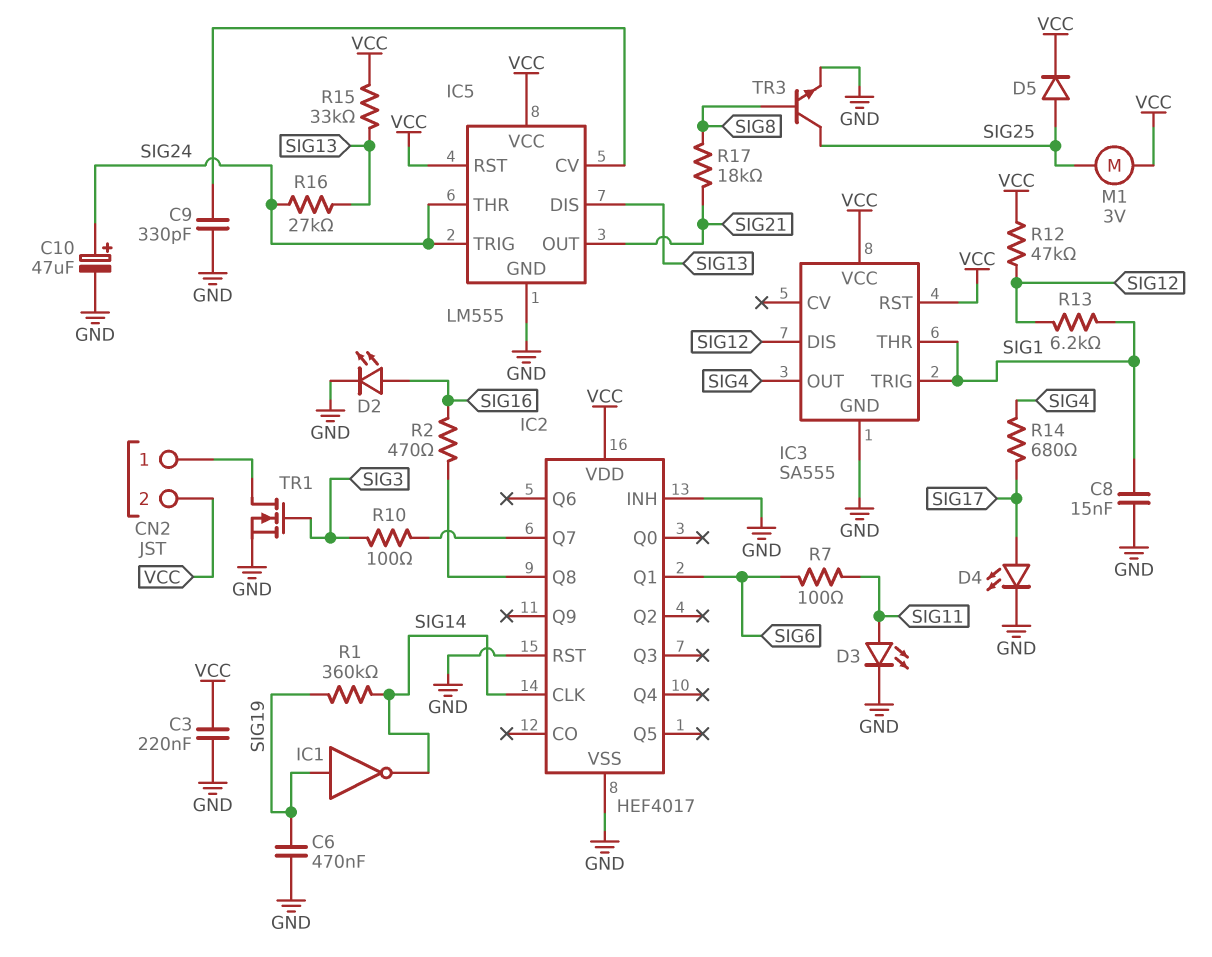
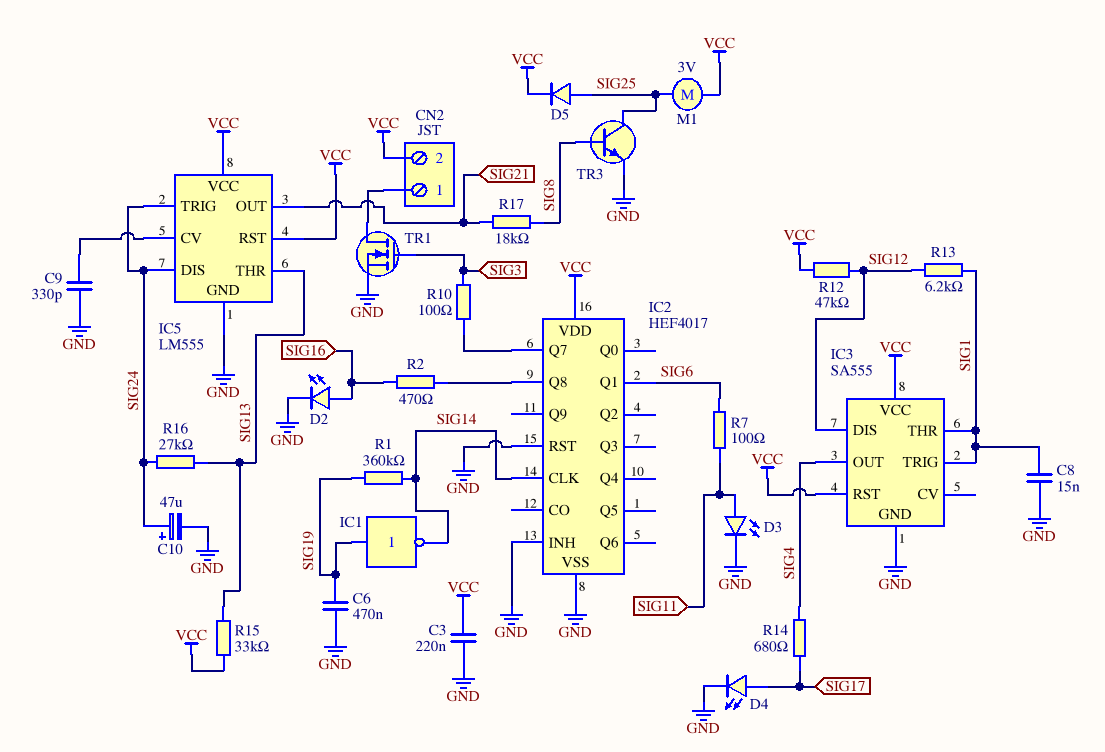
IC5 pin DIS: SIG13 -> SIG24
IC5 pin THR: SIG24 -> SIG13

